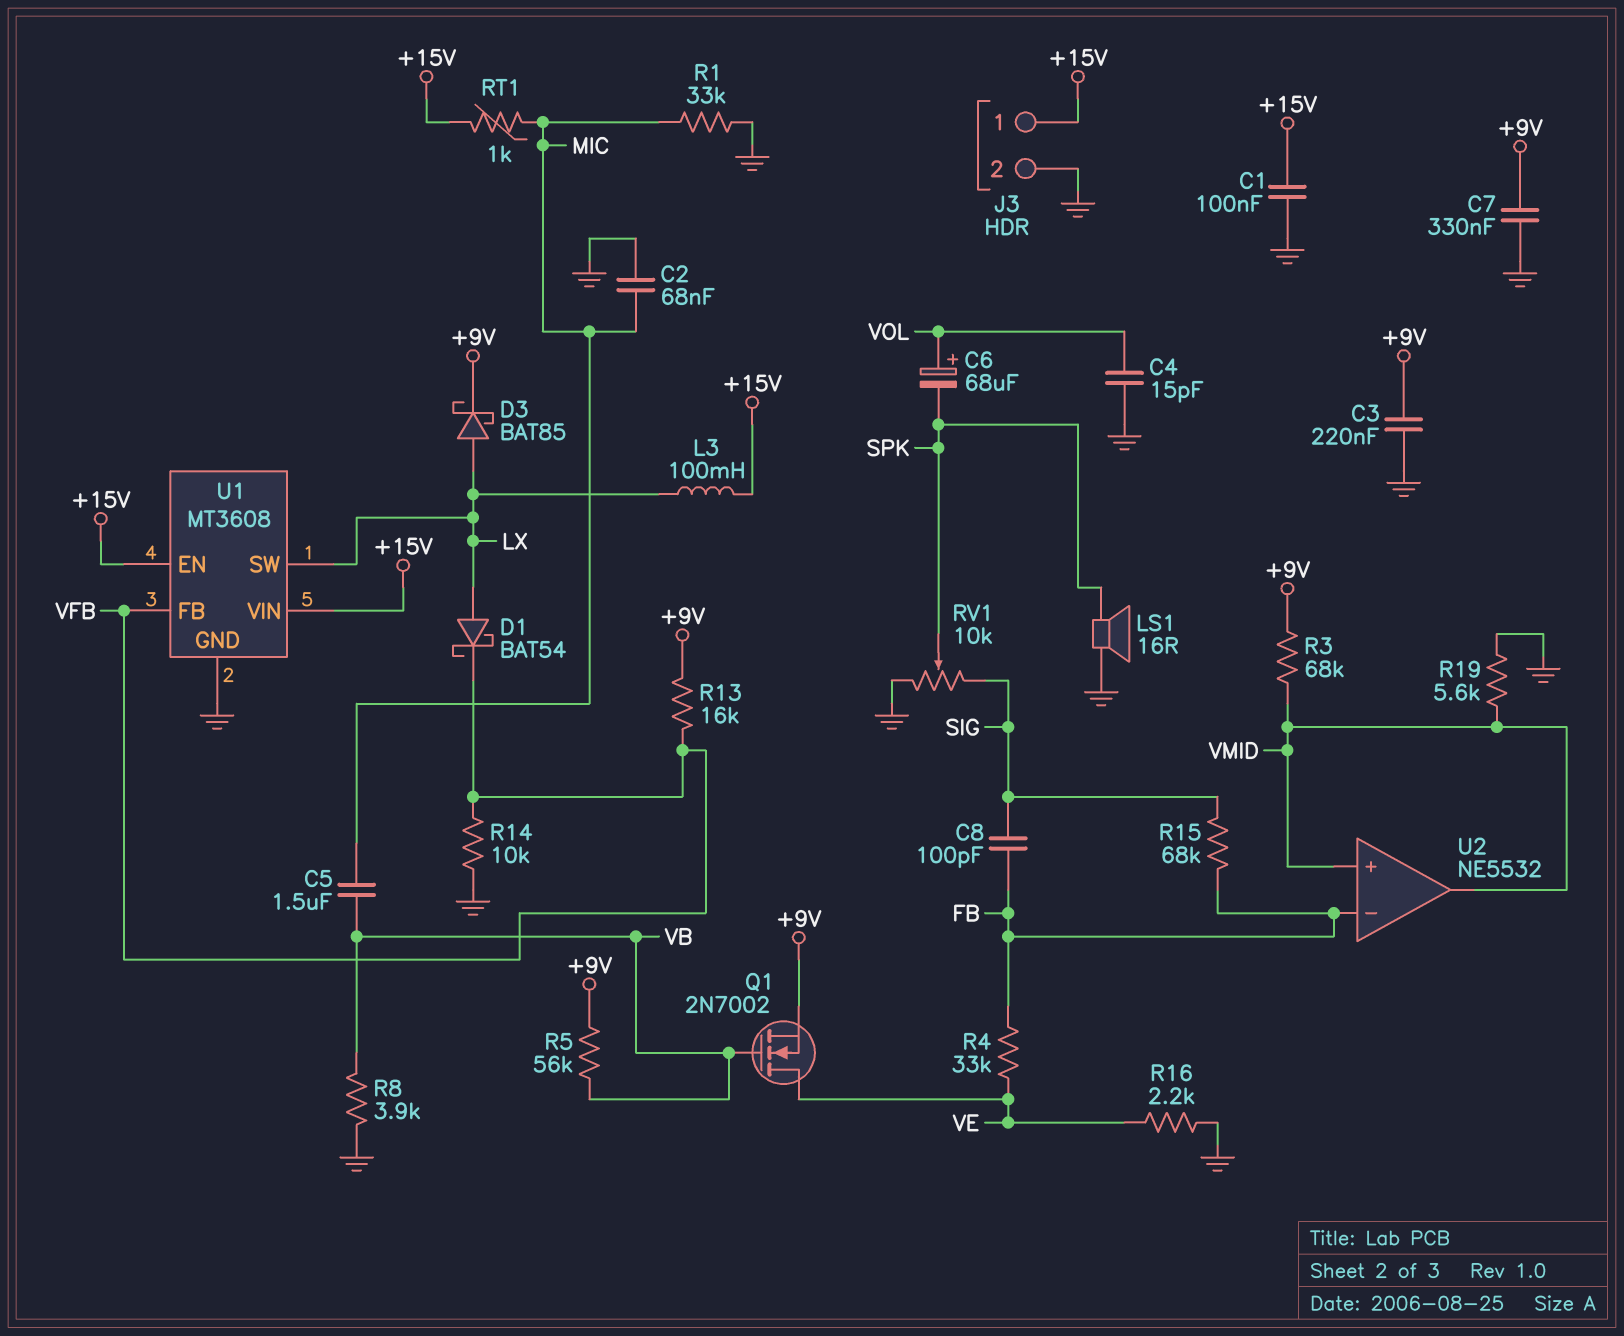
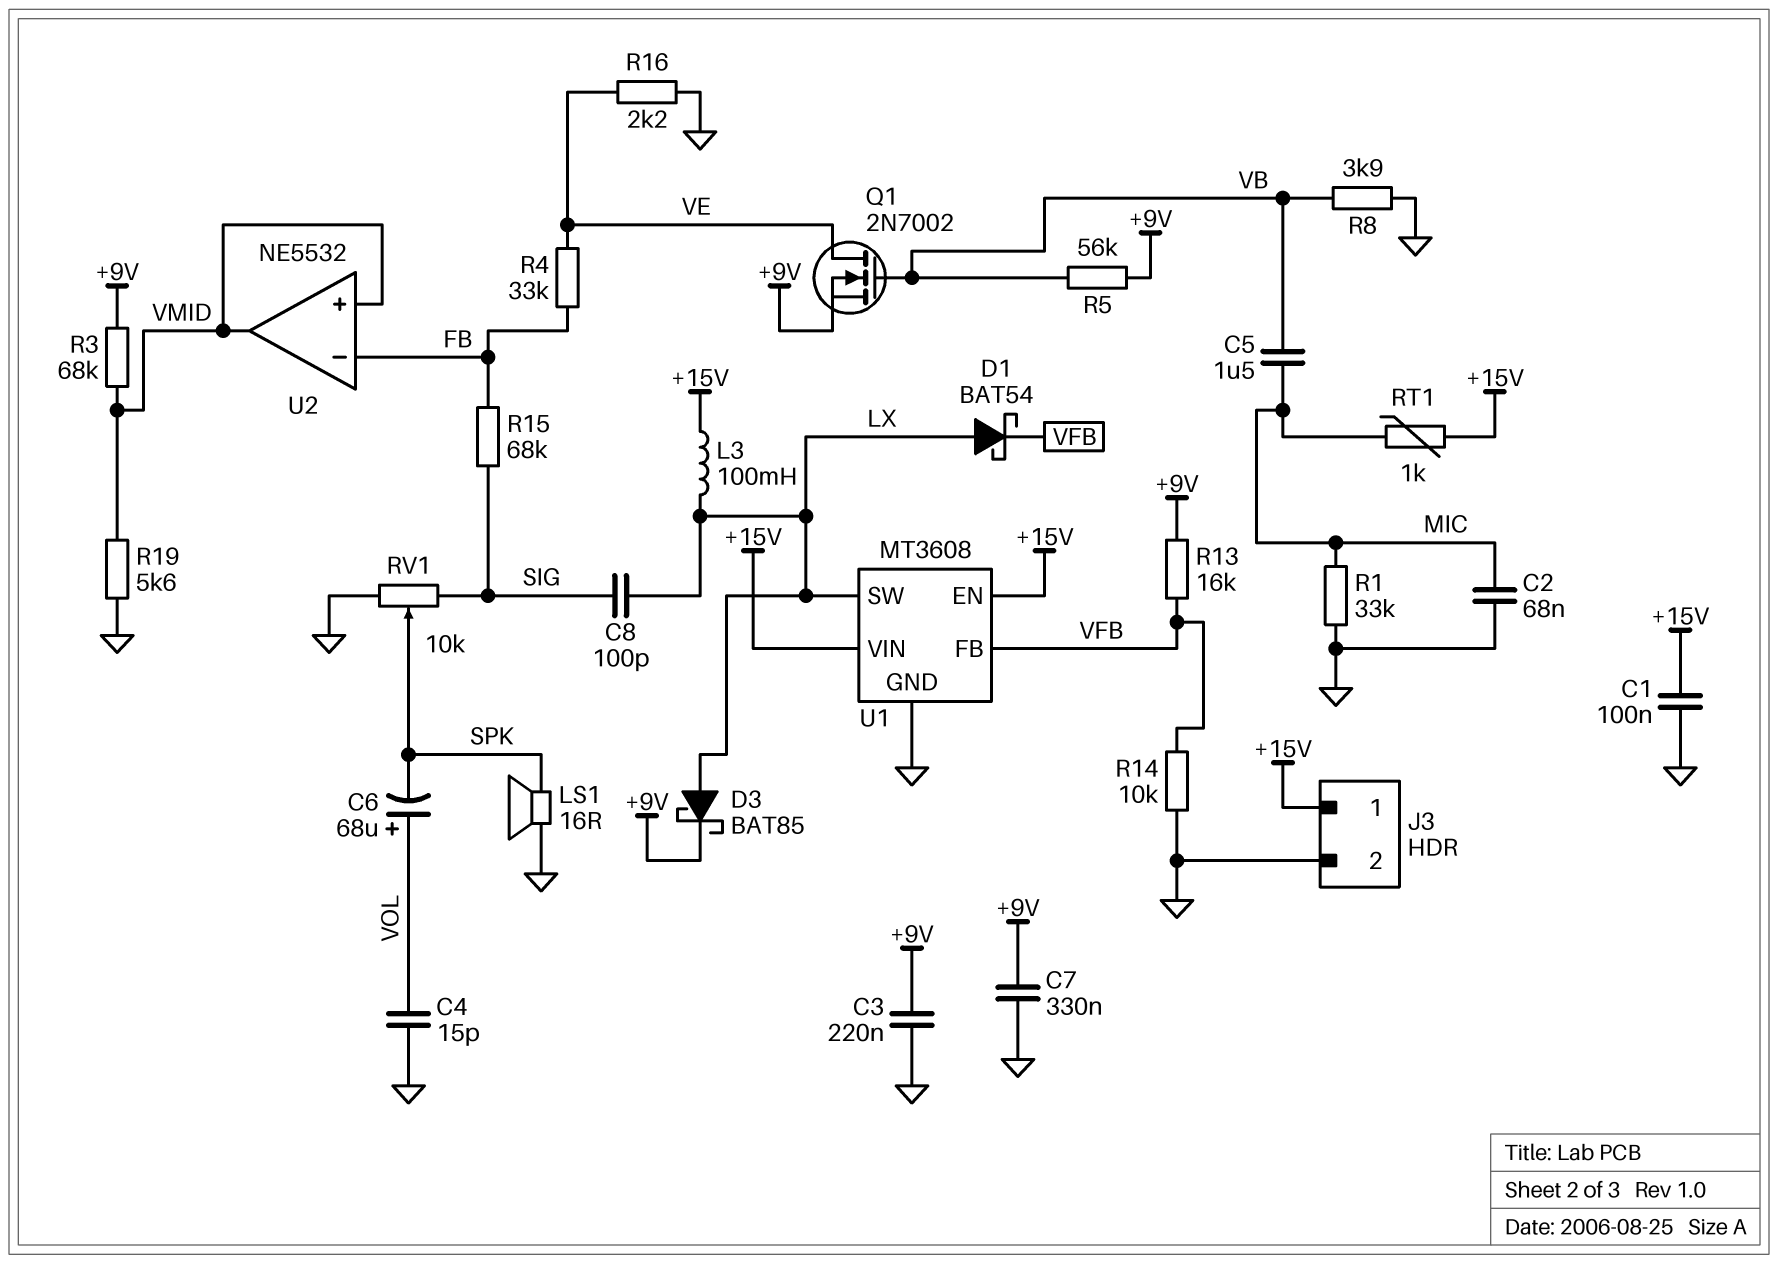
C8: 100pF (FB, SIG) -> 100pF (LX, SIG)

